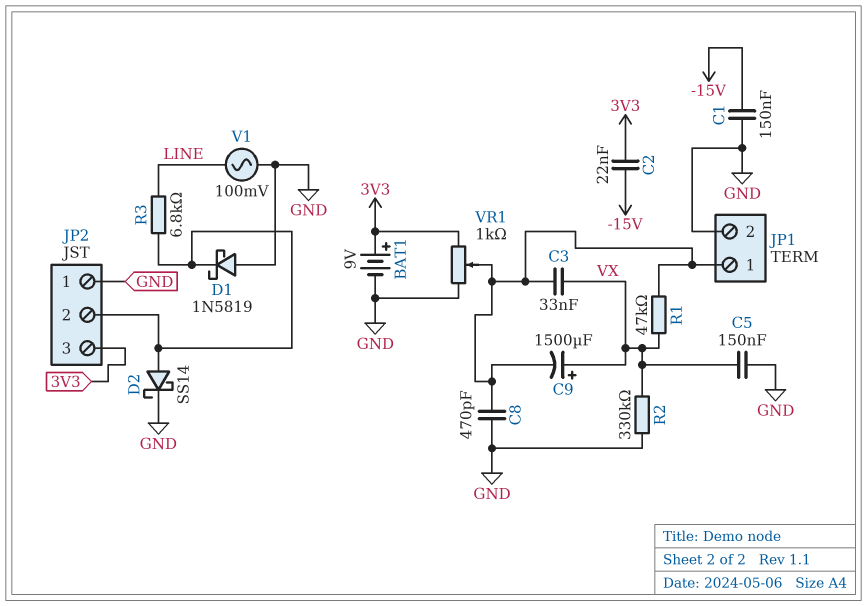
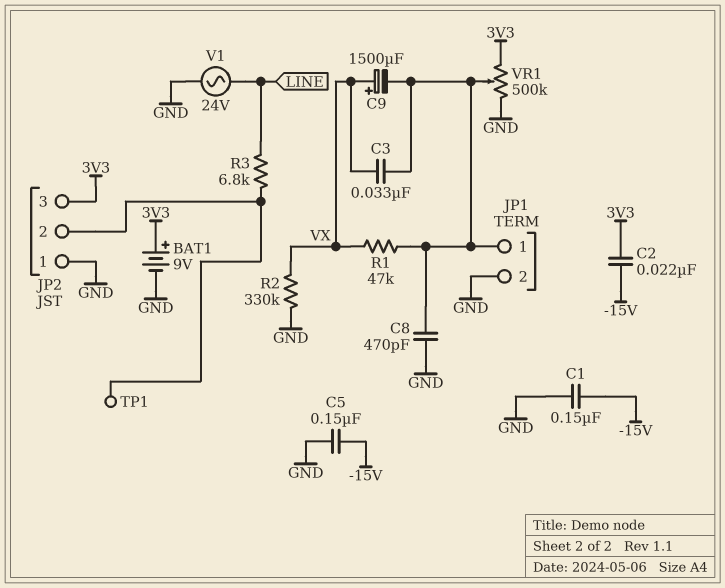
C5: 150nF (GND, VX) -> 150nF (-15V, GND)
D1: schottky 1N5819 (A GND, K JP2/2) -> none
D2: schottky SS14 (A JP2/2, K GND) -> none
TP1: none -> test point (JP2/2)
V1: AC 100mV (GND, LINE) -> AC 24V (GND, LINE)
VR1: 1k (3V3, GND, wiper JP1/1) -> 500k (3V3, GND, wiper JP1/1)

